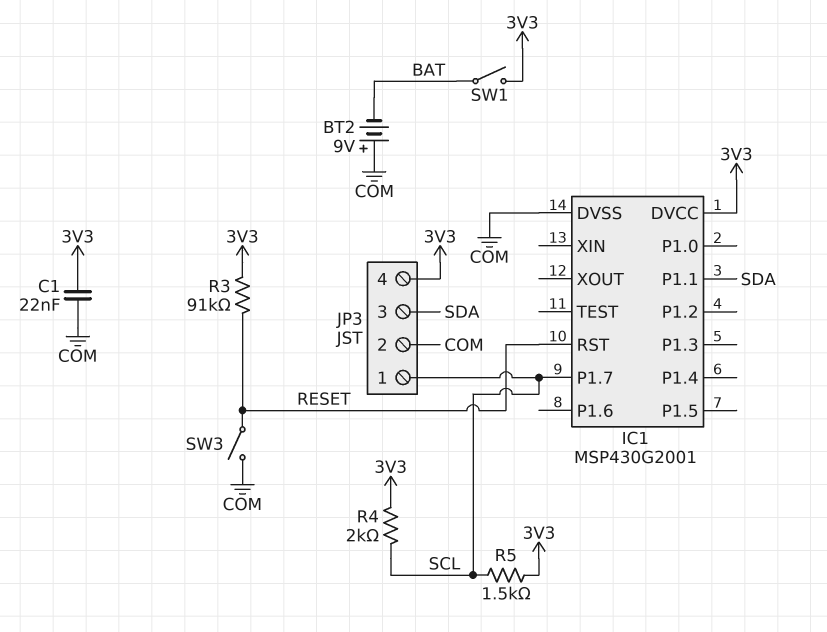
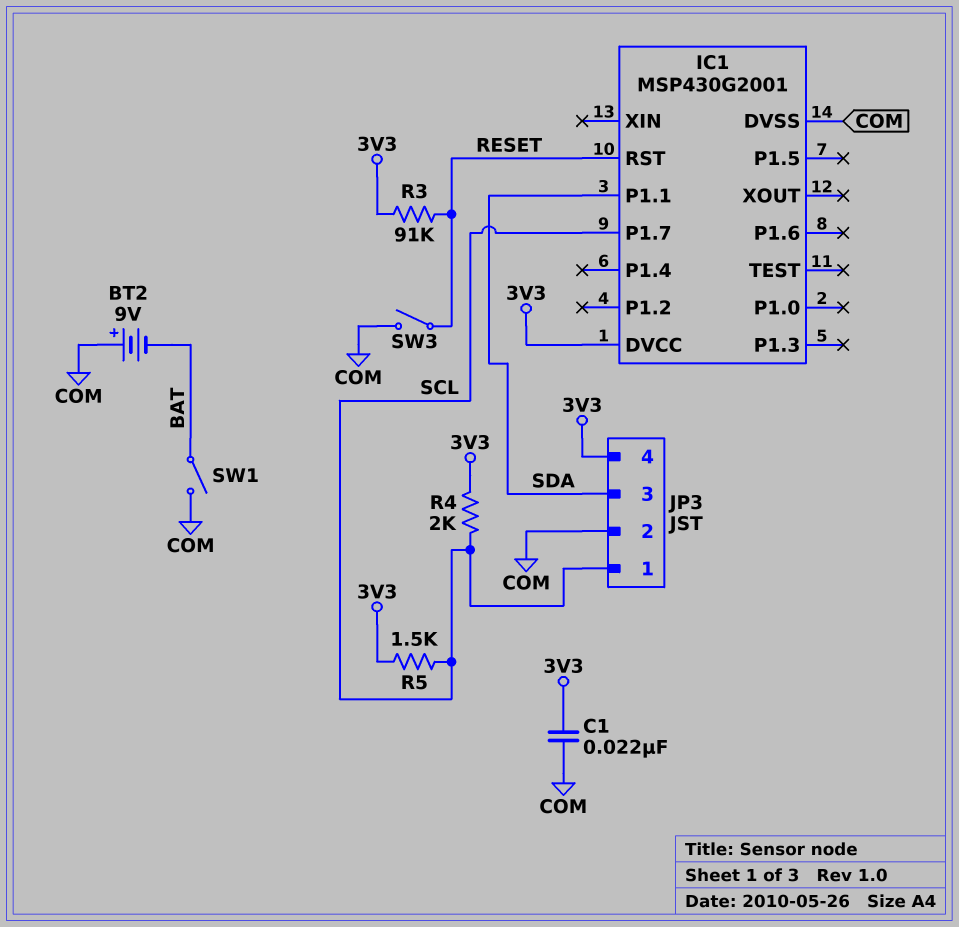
SW1: switch (3V3, BAT) -> switch (BAT, COM)

